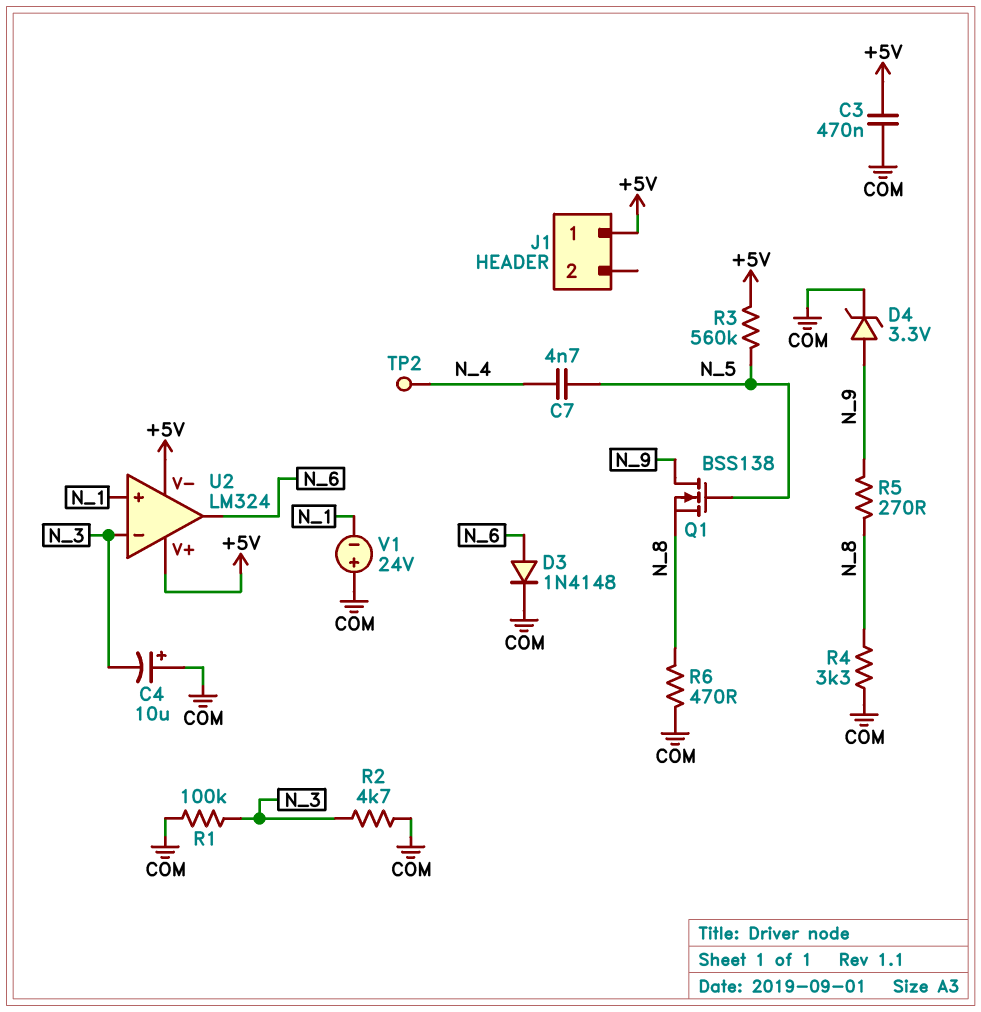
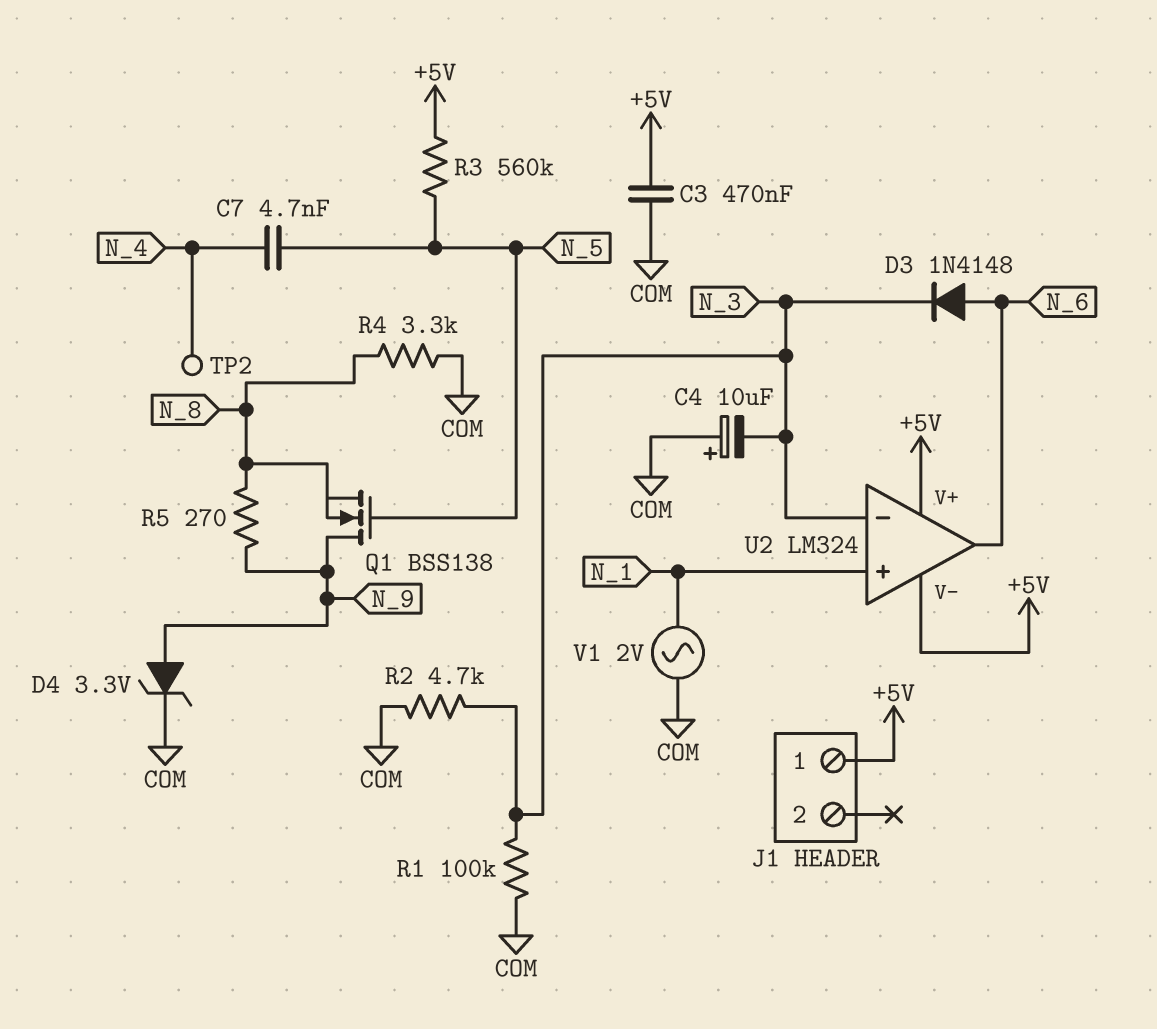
D3: diode 1N4148 (A N_6, K COM) -> diode 1N4148 (A N_6, K N_3)
R6: 470 (COM, N_8) -> none
V1: 24V (plus COM, minus N_1) -> AC 2V (COM, N_1)

